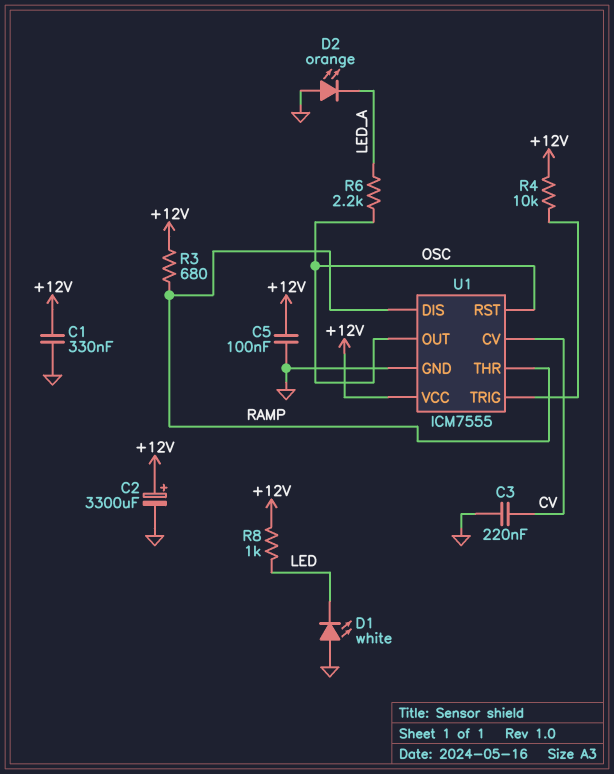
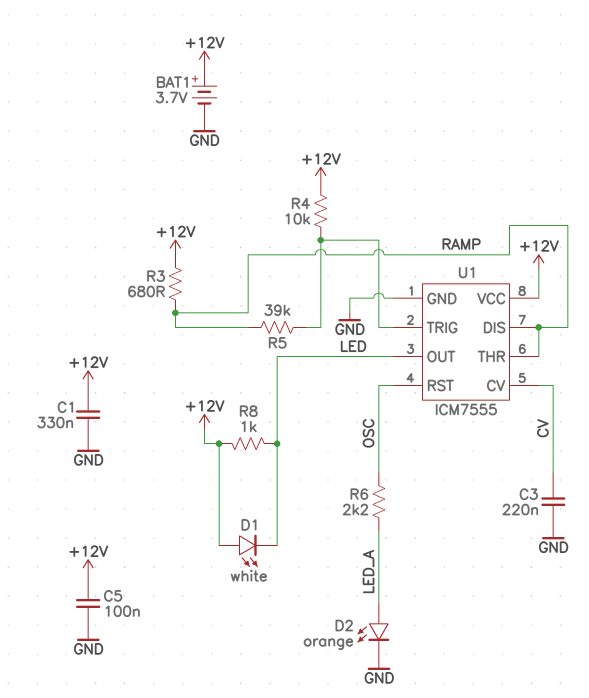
BAT1: none -> 3.7V (plus +12V, minus GND)
C2: 3300uF (plus +12V, minus GND) -> none
D1: LED white (A GND, K LED) -> LED white (A +12V, K LED)
D2: LED orange (A GND, K LED_A) -> LED orange (A LED_A, K GND)
R5: none -> 39k (RAMP, U1/TRIG)
U1 pin OUT: OSC -> LED

